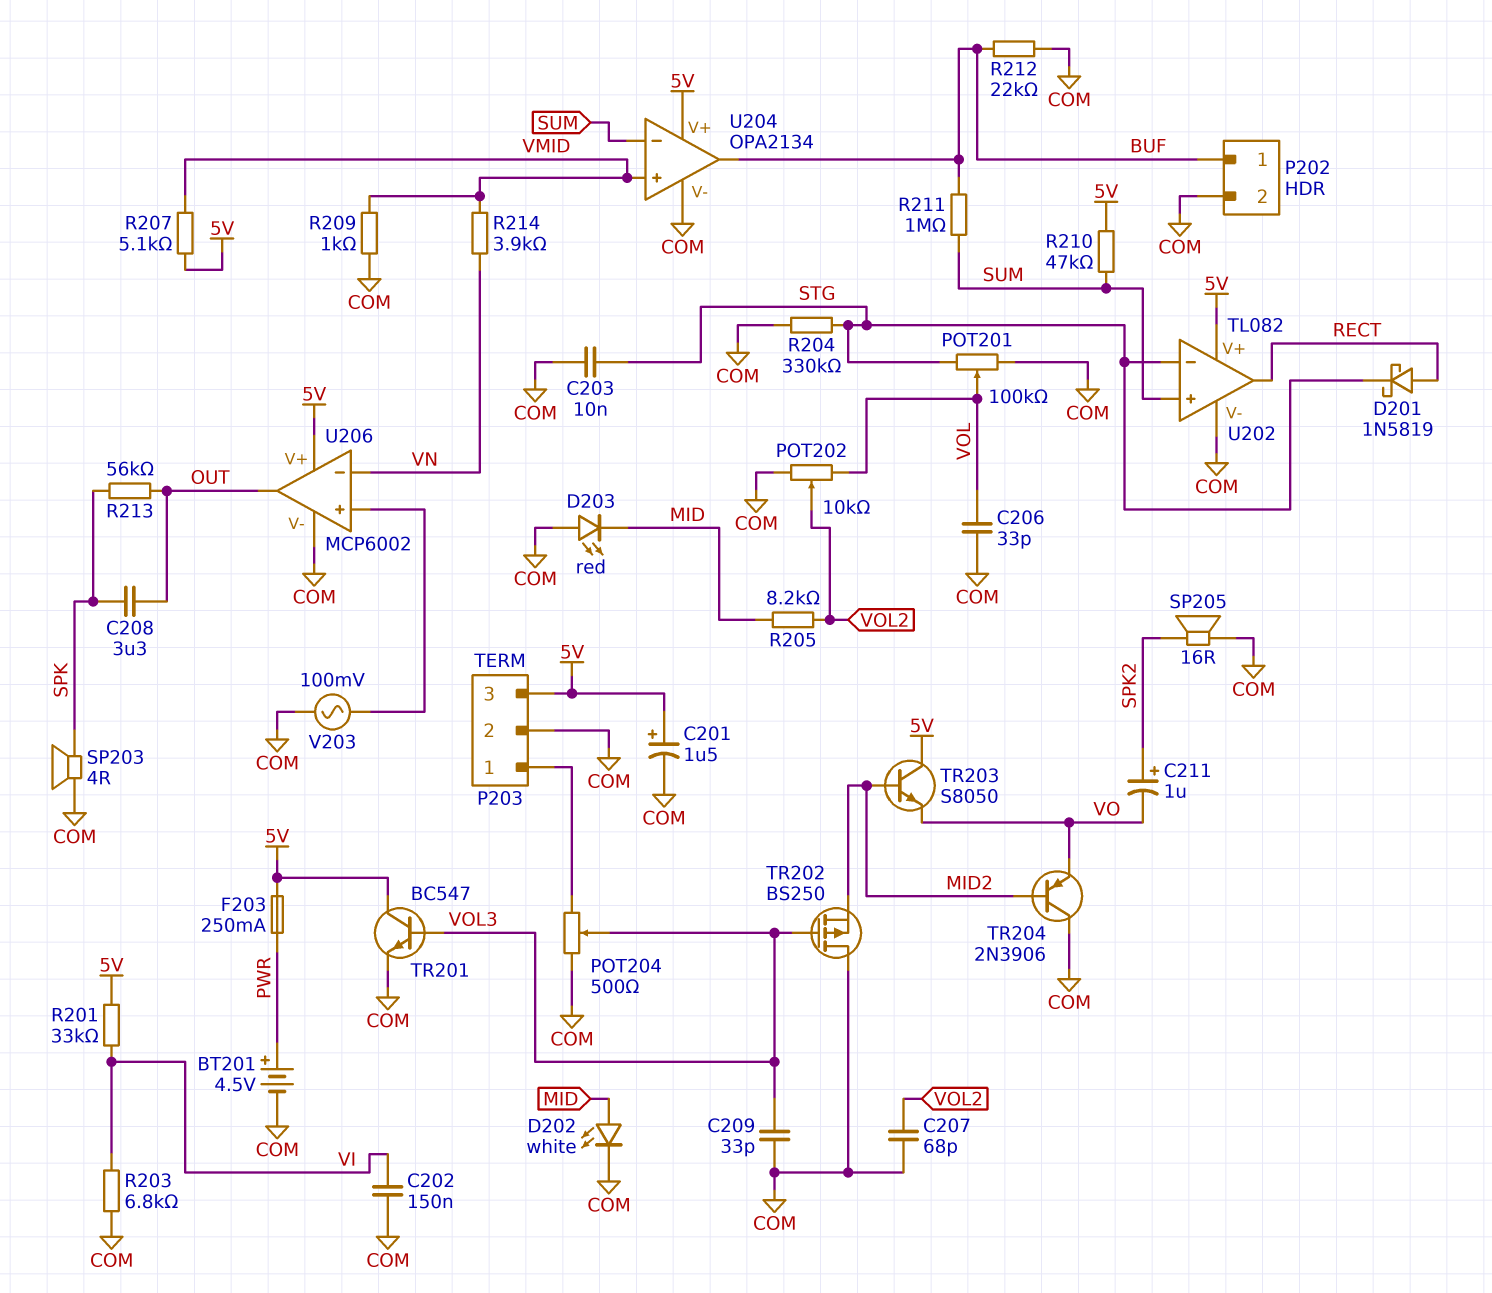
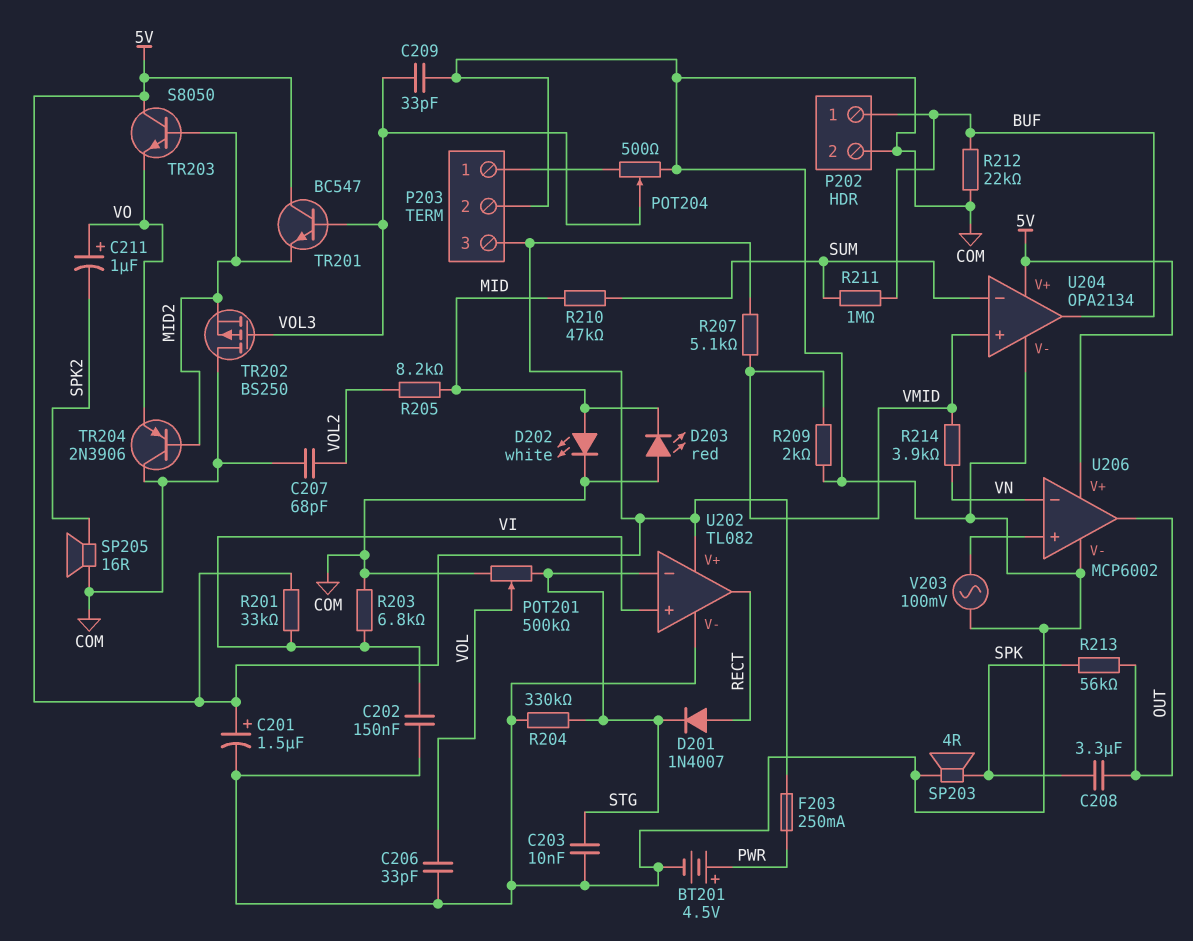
C211: 1uF (plus SPK2, minus VO) -> 1uF (plus VO, minus SPK2)
D201: schottky 1N5819 (A RECT, K STG) -> diode 1N4007 (A RECT, K STG)
POT201: 100k (COM, STG, wiper VOL) -> 500k (COM, STG, wiper VOL)
POT202: 10k (COM, VOL, wiper VOL2) -> none
R209: 1k (COM, VMID) -> 2k (COM, VMID)
R210: 47k (5V, SUM) -> 47k (MID, SUM)
TR201: NPN BC547 (B VOL3, C 5V, E COM) -> NPN BC547 (B VOL3, C 5V, E MID2)
U202 pin in+: SUM -> VI

